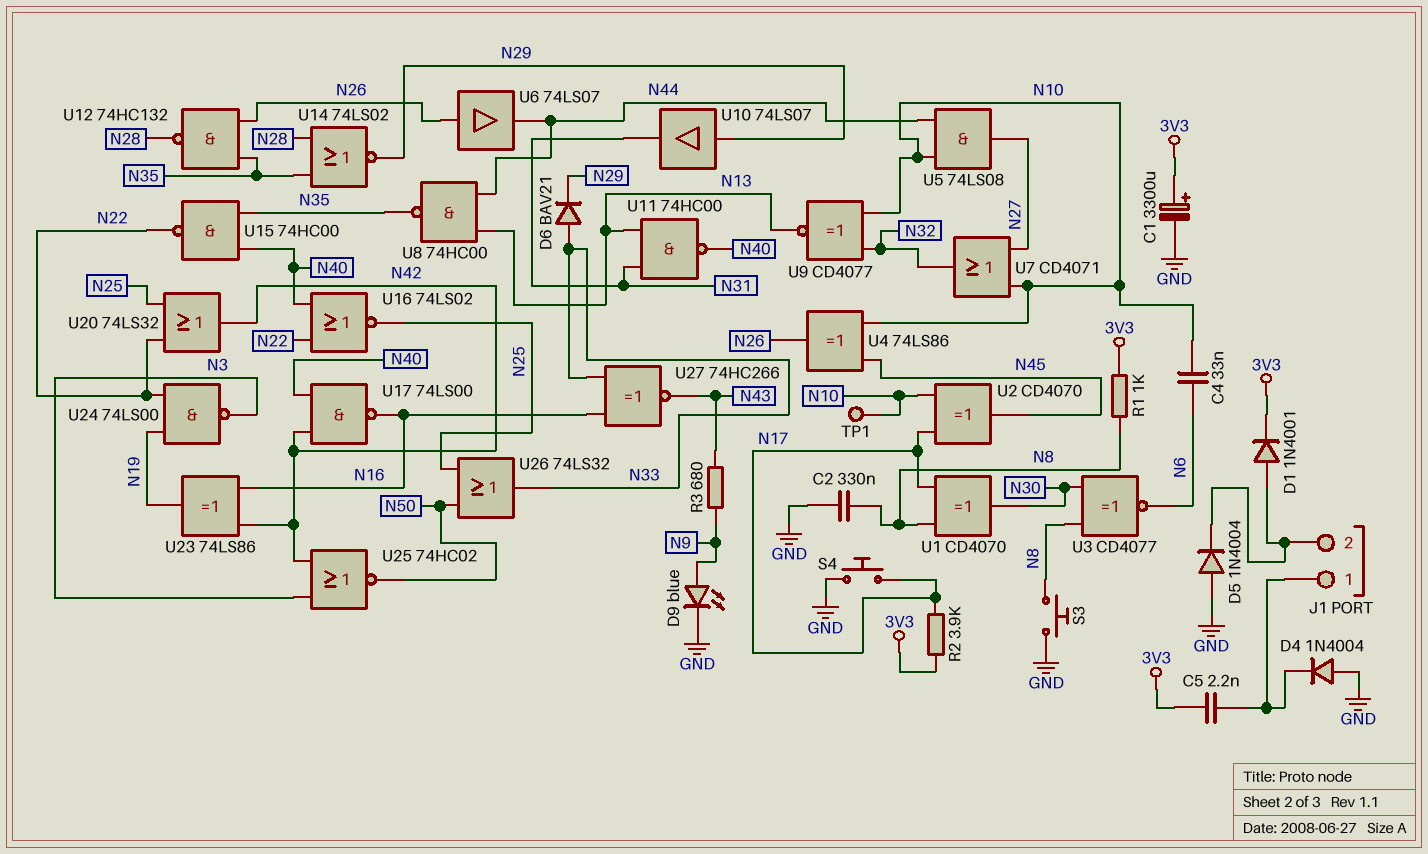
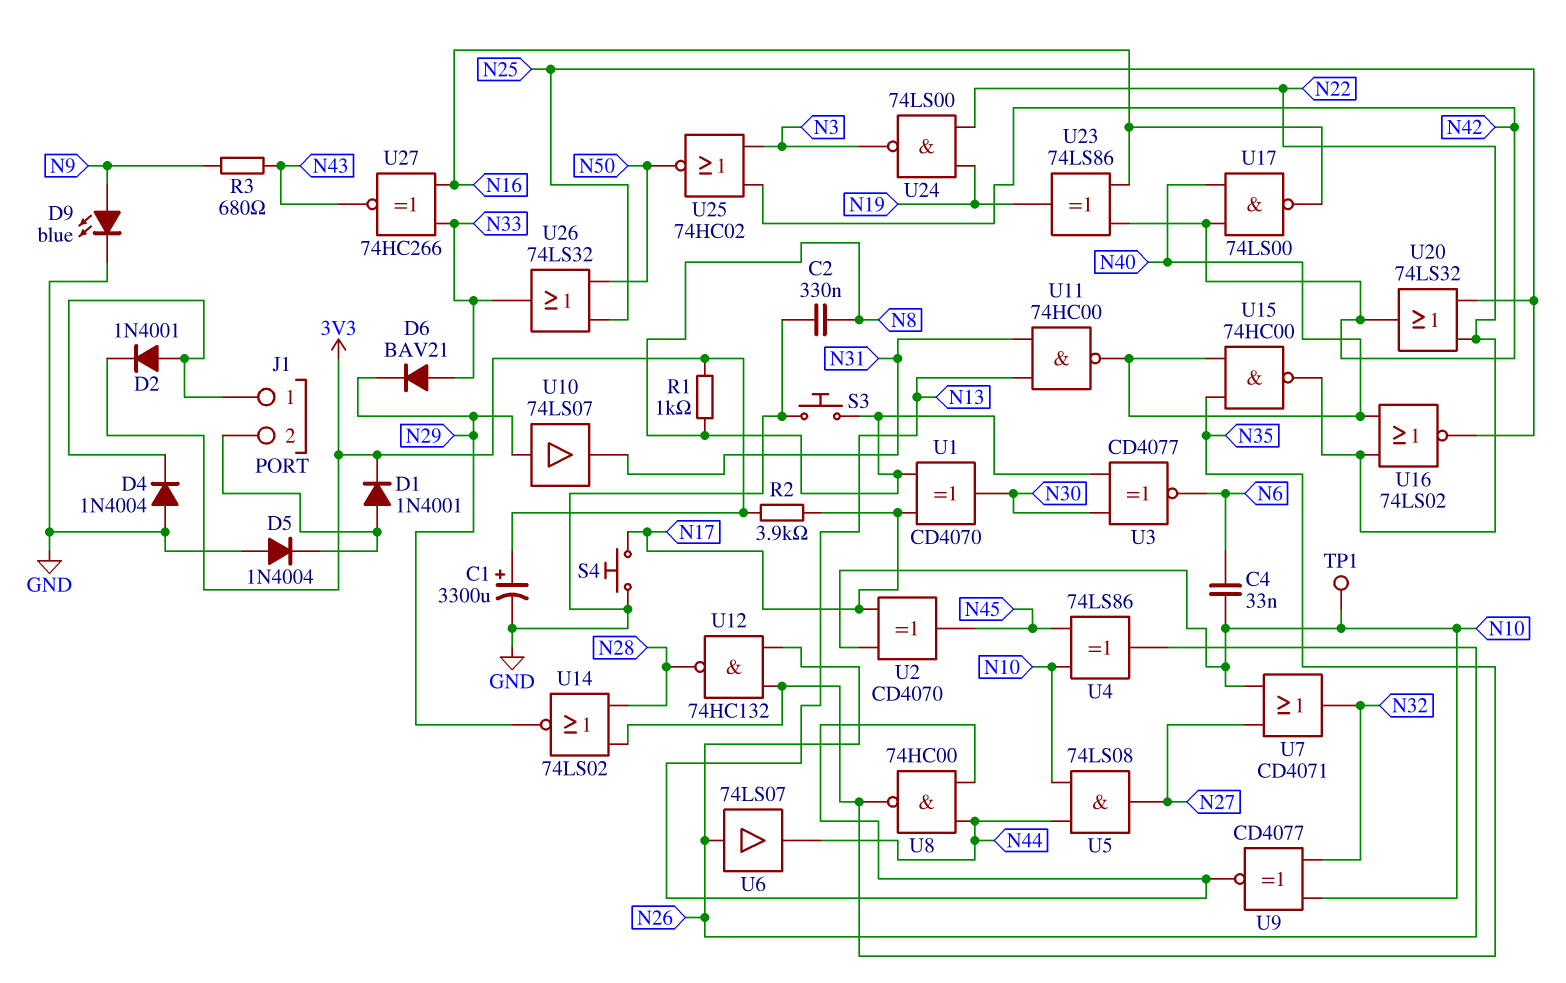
C5: 2.2nF (3V3, J1/1) -> none
D2: none -> diode 1N4001 (A J1/1, K 3V3)

